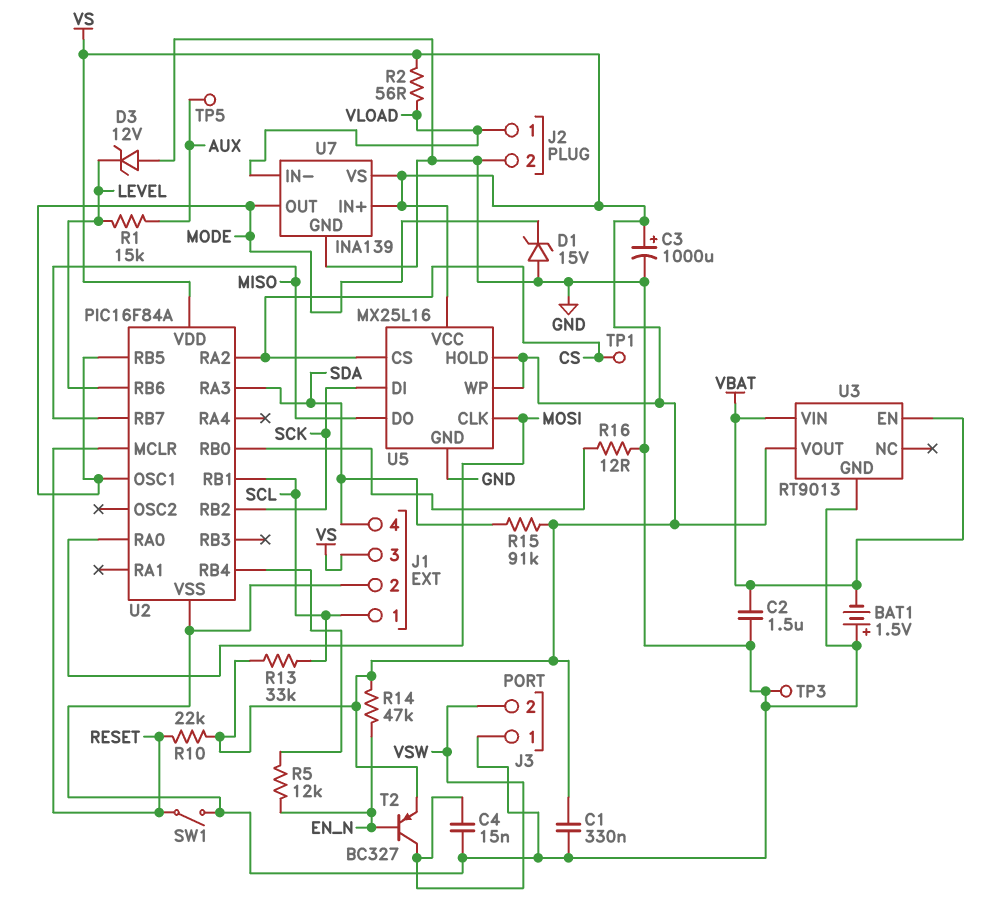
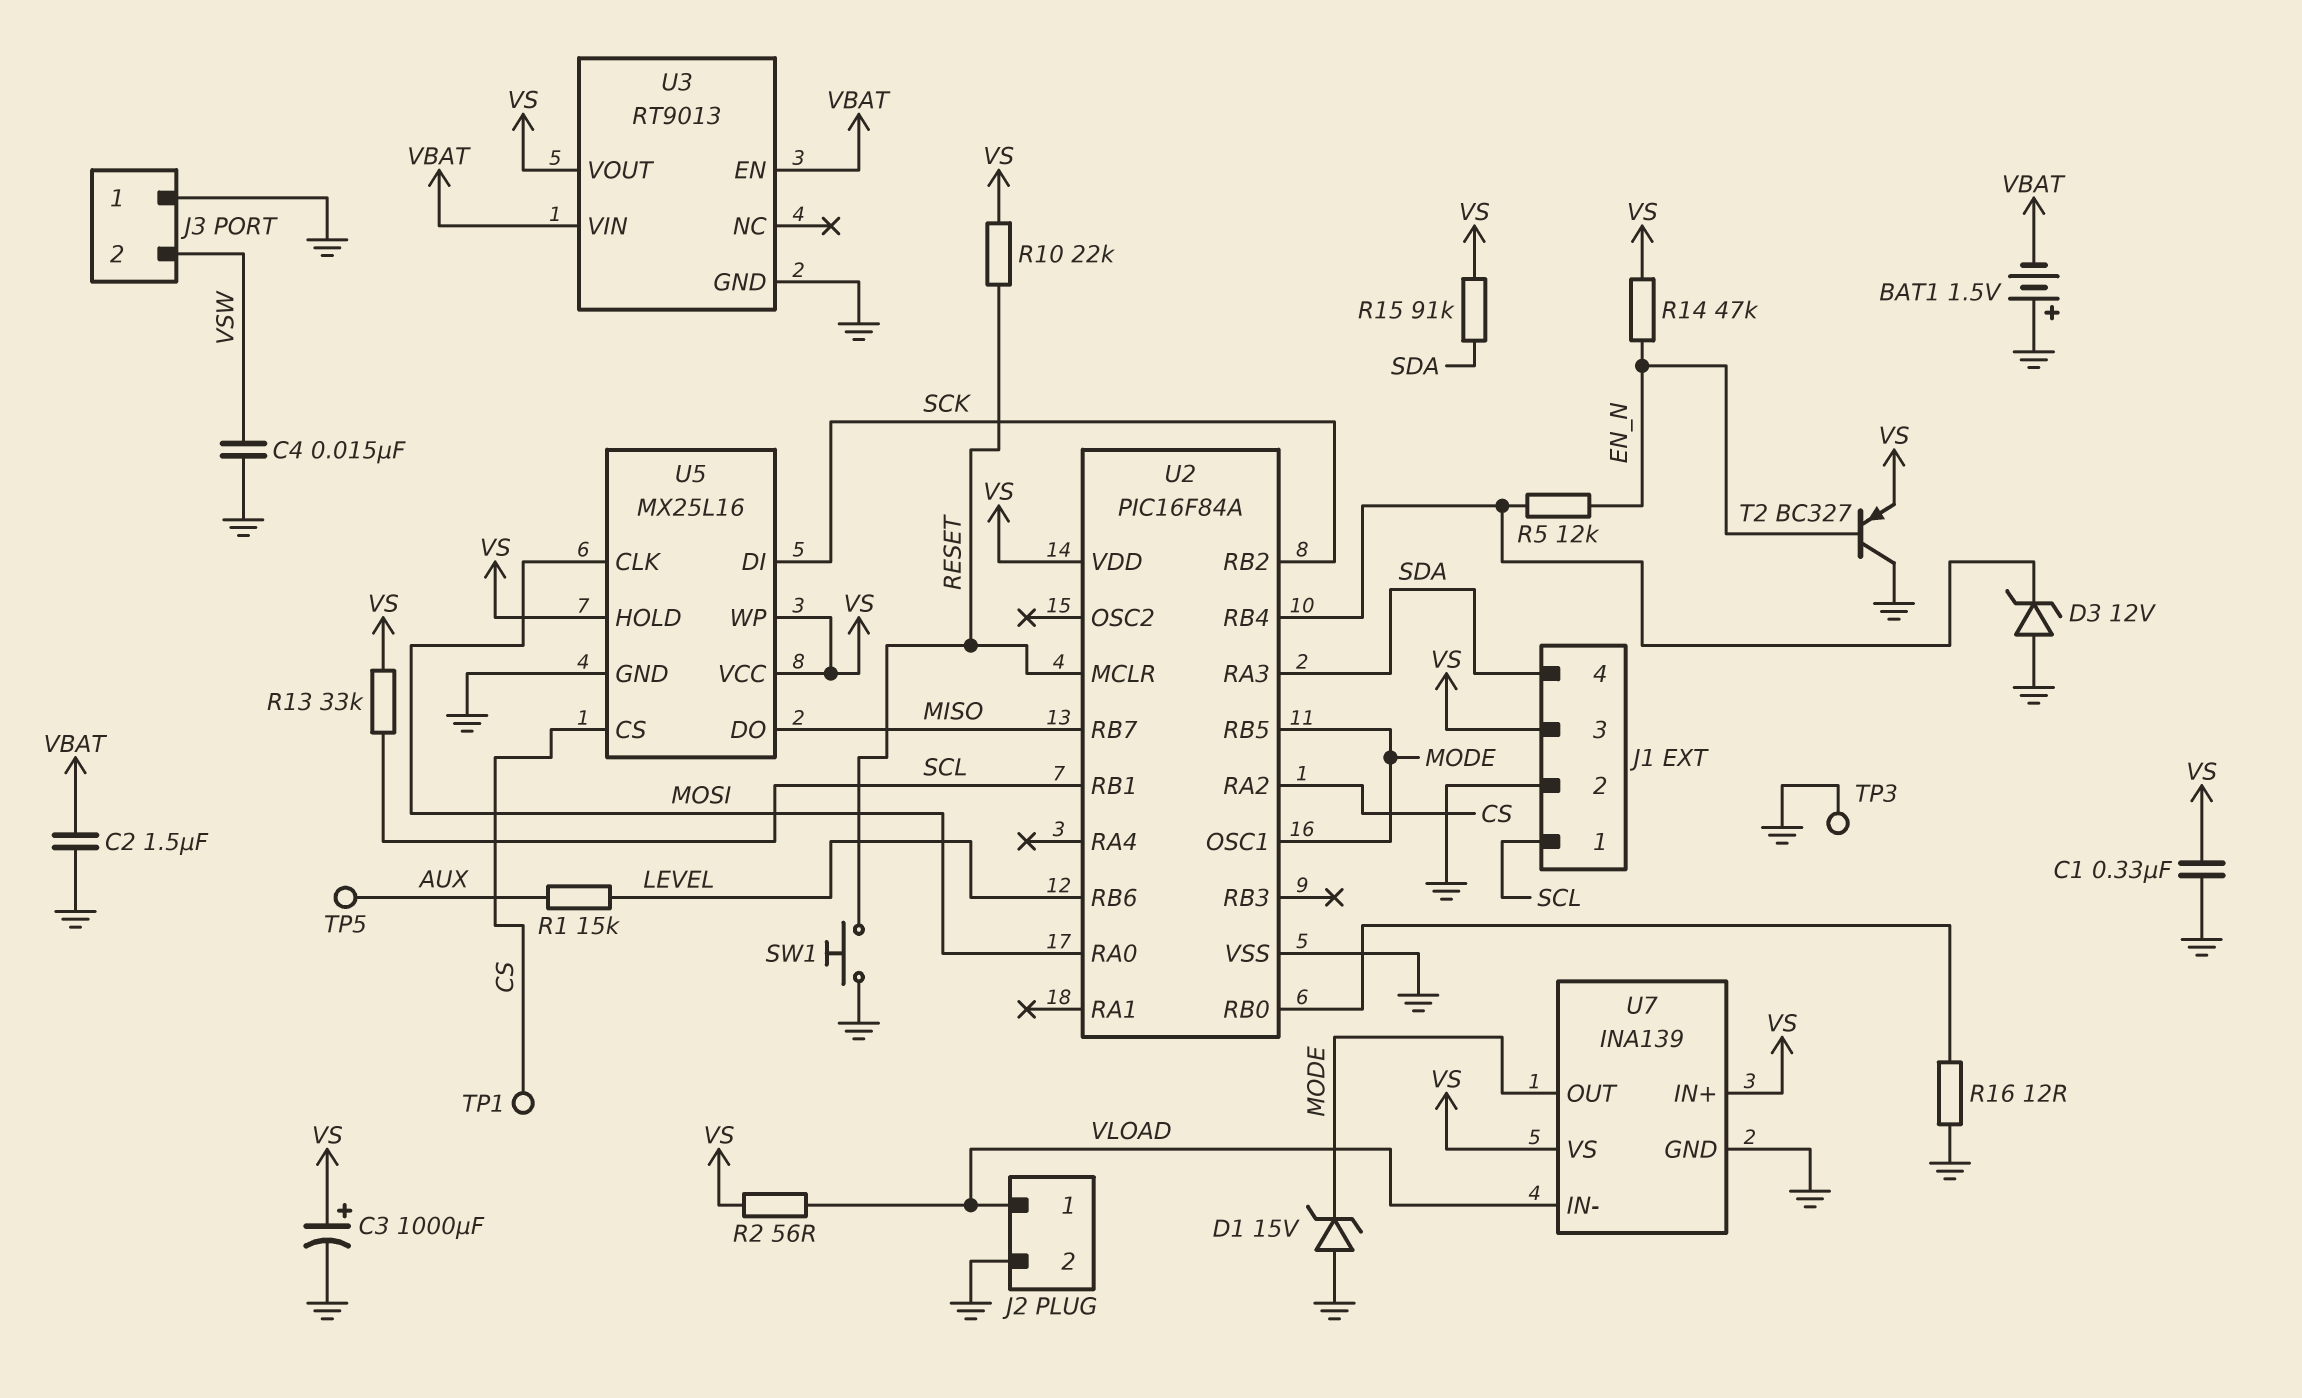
D3: zener 12V (A GND, K LEVEL) -> zener 12V (A GND, K U2/RB4)
SW1: switch (GND, RESET) -> button (GND, RESET)
T2: PNP BC327 (B EN_N, C VSW, E VS) -> PNP BC327 (B EN_N, C GND, E VS)

